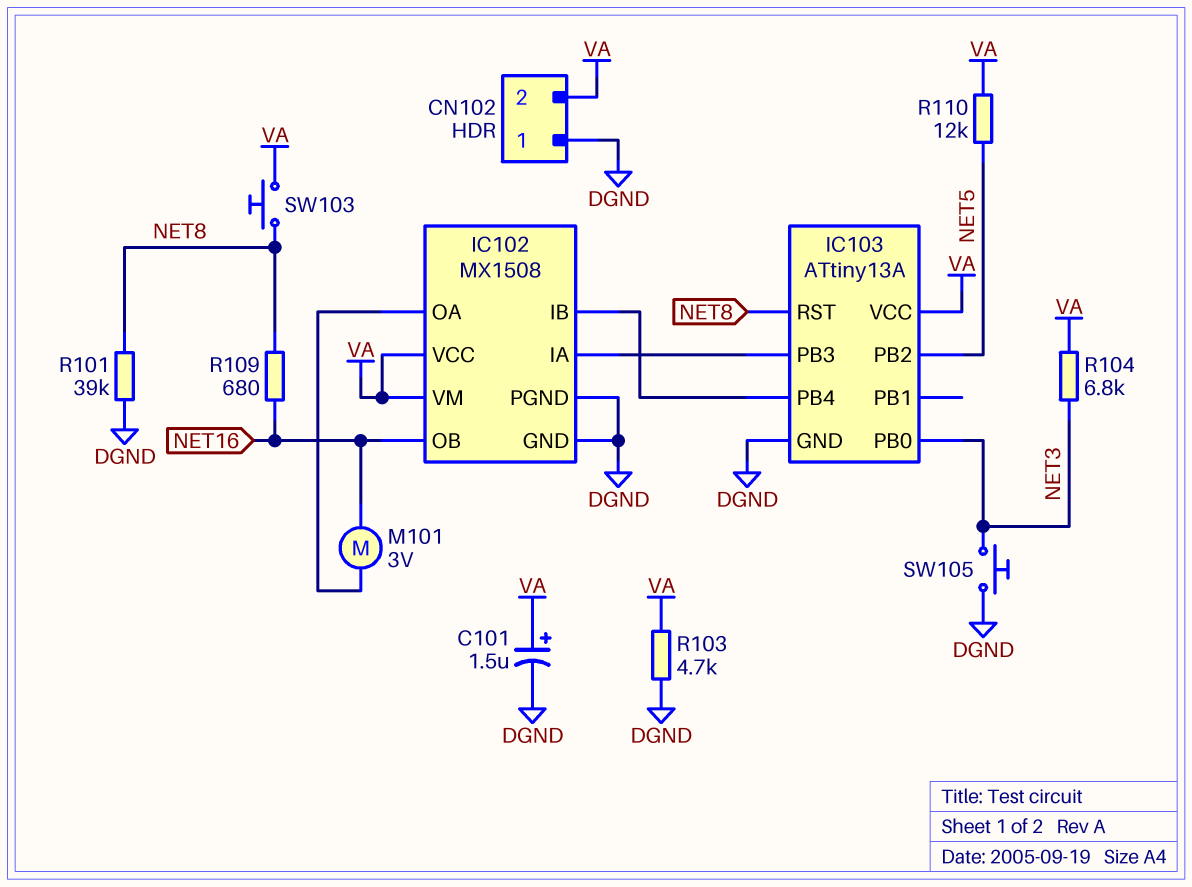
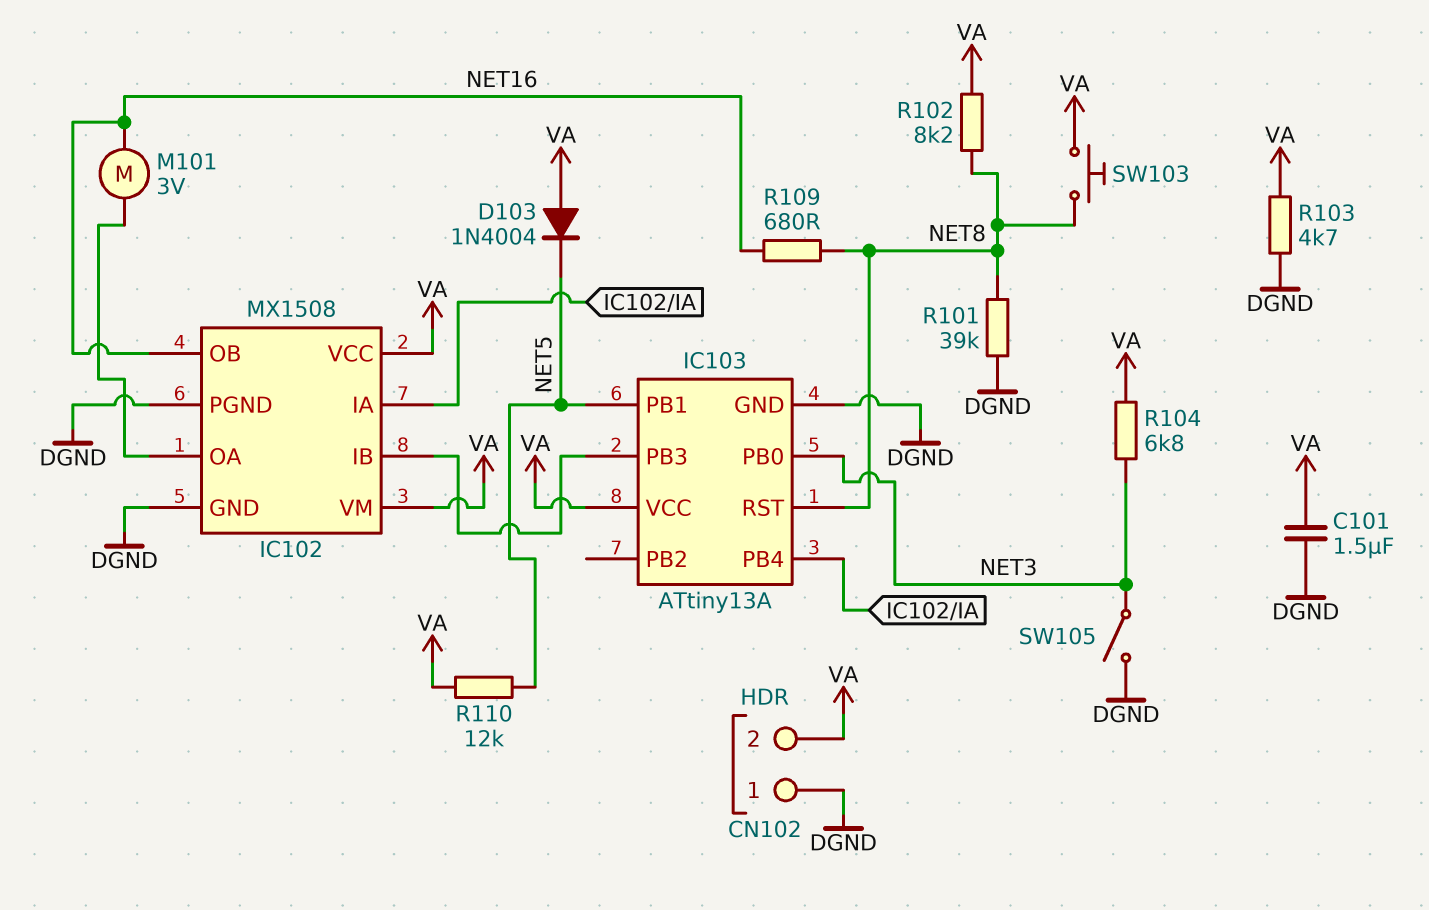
C101: 1.5uF (plus VA, minus DGND) -> 1.5uF (DGND, VA)
D103: none -> diode 1N4004 (A VA, K NET5)
IC103 pin PB1: none -> NET5
IC103 pin PB2: NET5 -> none
IC103 pin PB3: IC102/IA -> IC102/IB
IC103 pin PB4: IC102/IB -> IC102/IA
R102: none -> 8.2k (NET8, VA)
SW105: button (DGND, NET3) -> switch (DGND, NET3)

